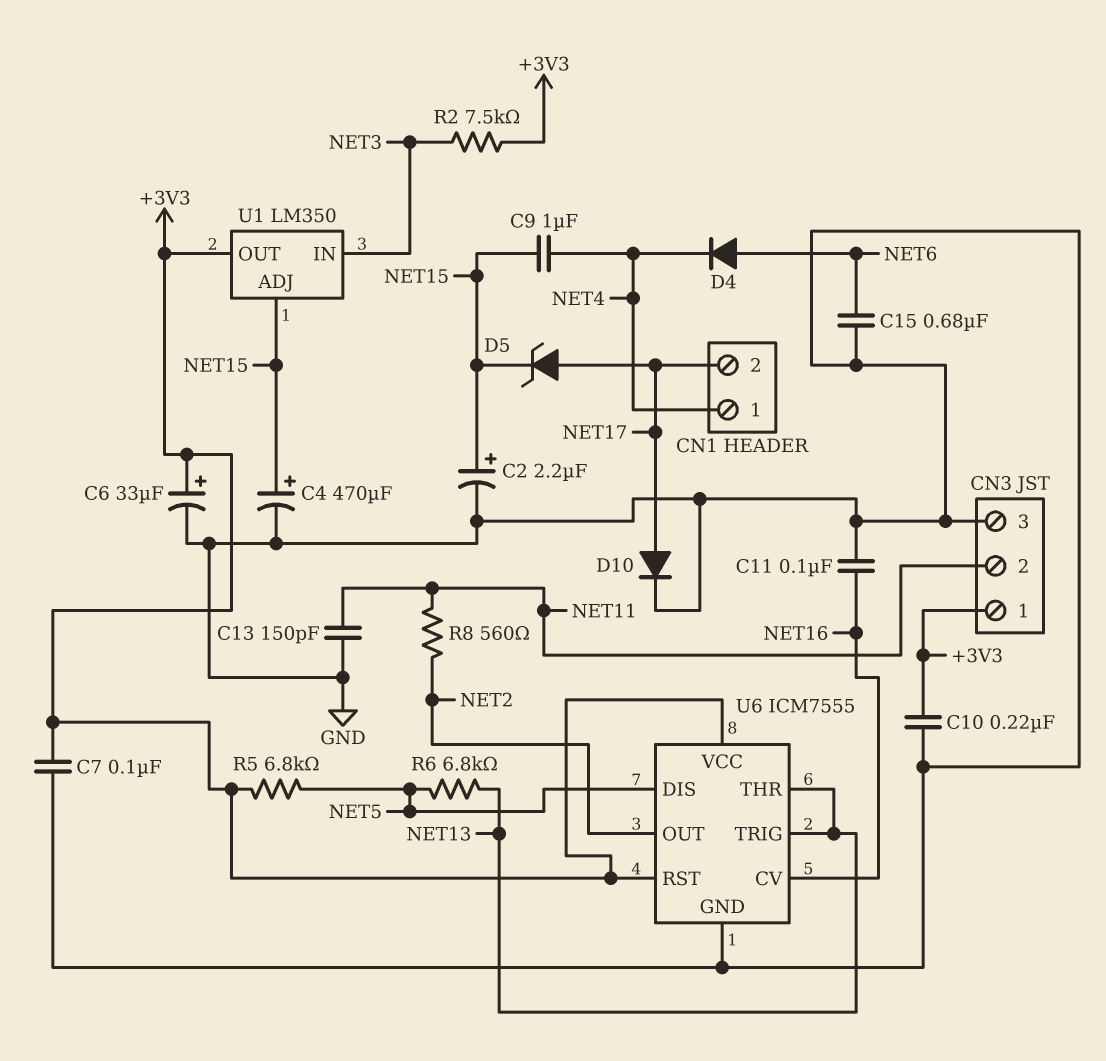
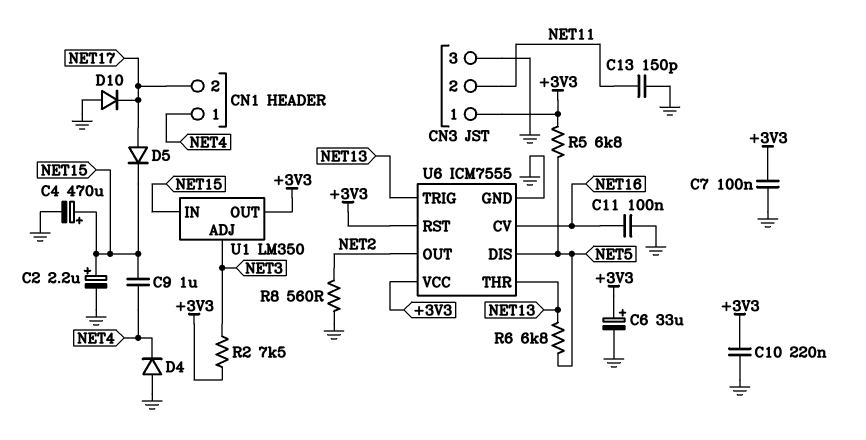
C15: 680nF (GND, NET6) -> none
D4: diode (A NET6, K NET4) -> diode (A GND, K NET4)
D5: zener (A NET17, K NET15) -> diode (A NET17, K NET15)
D10: diode (A NET17, K GND) -> diode (A GND, K NET17)
R8: 560 (NET2, NET11) -> 560 (GND, NET2)
U1 pin ADJ: NET15 -> NET3
U1 pin IN: NET3 -> NET15

